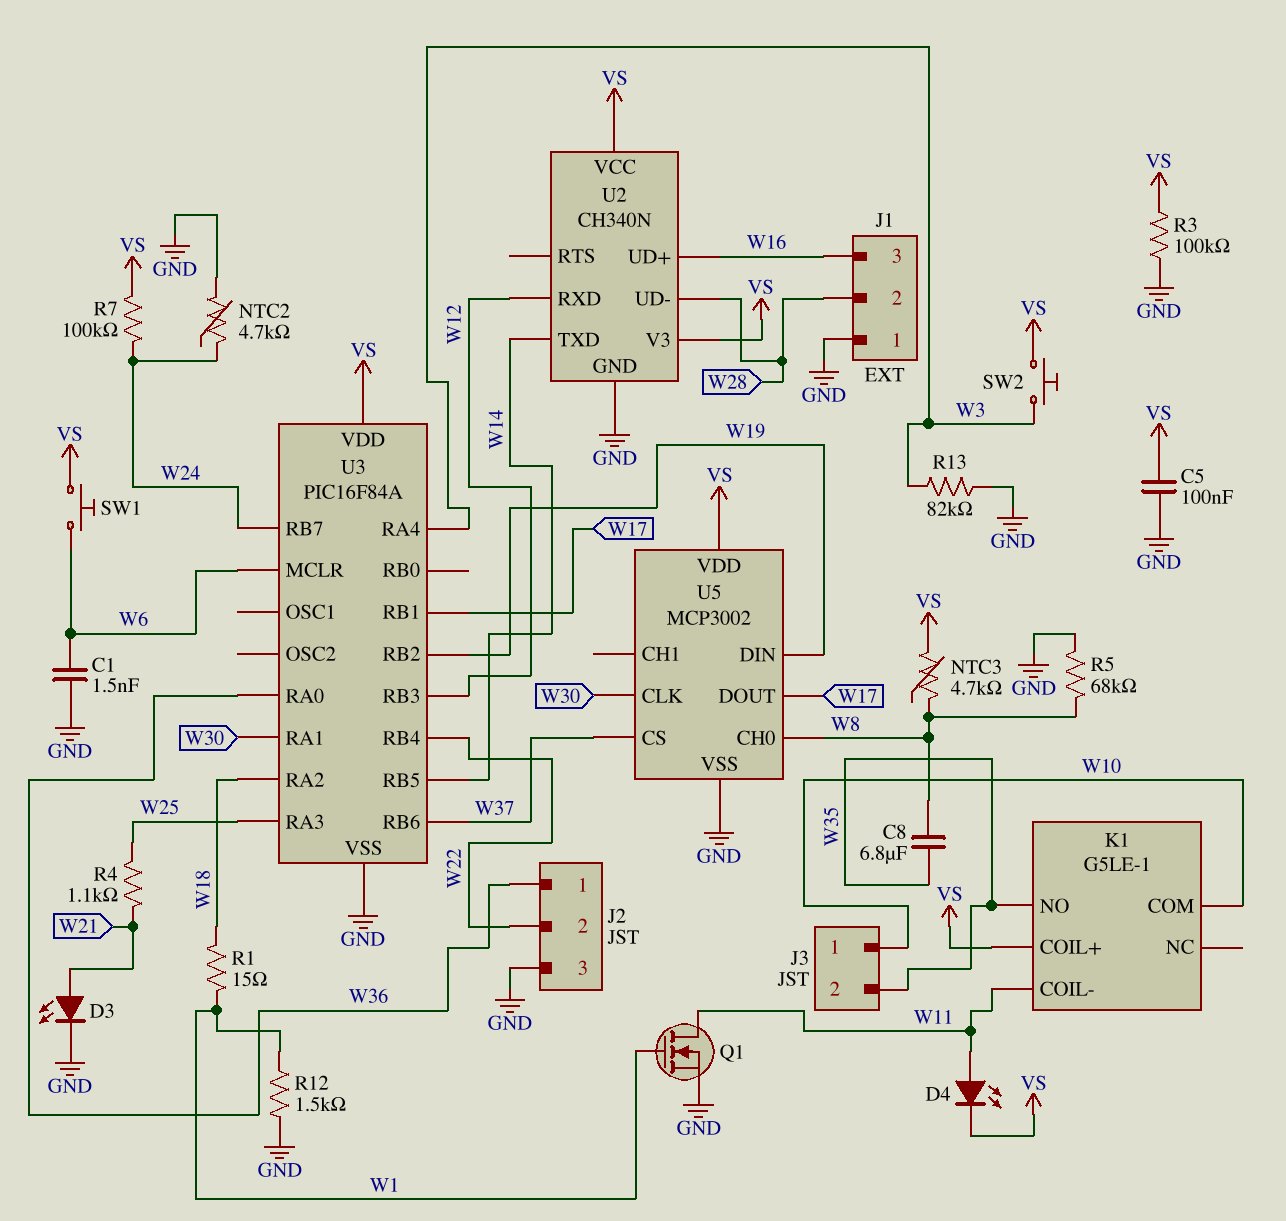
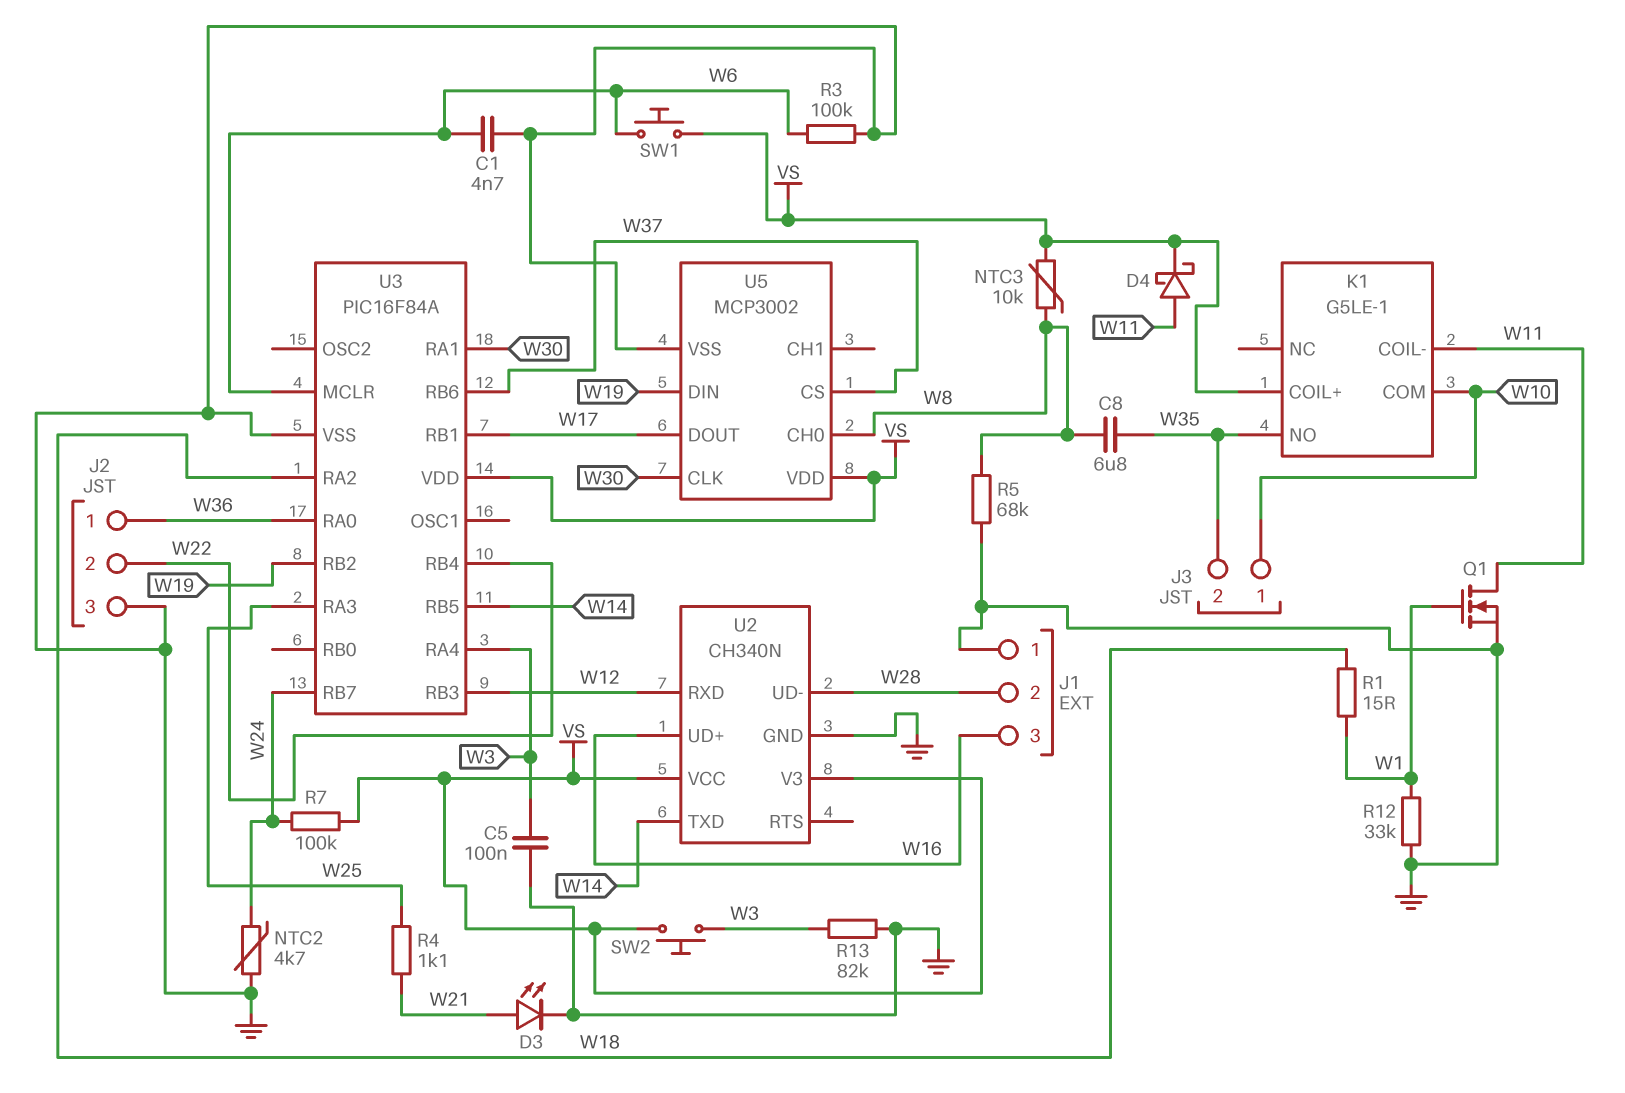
C1: 1.5nF (GND, W6) -> 4.7nF (GND, W6)
C5: 100nF (GND, VS) -> 100nF (GND, W3)
D4: LED (A W11, K VS) -> schottky (A W11, K VS)
NTC3: 4.7k (VS, W8) -> 10k (VS, W8)
R3: 100k (GND, VS) -> 100k (GND, W6)
R12: 1.5k (GND, W1) -> 33k (GND, W1)

